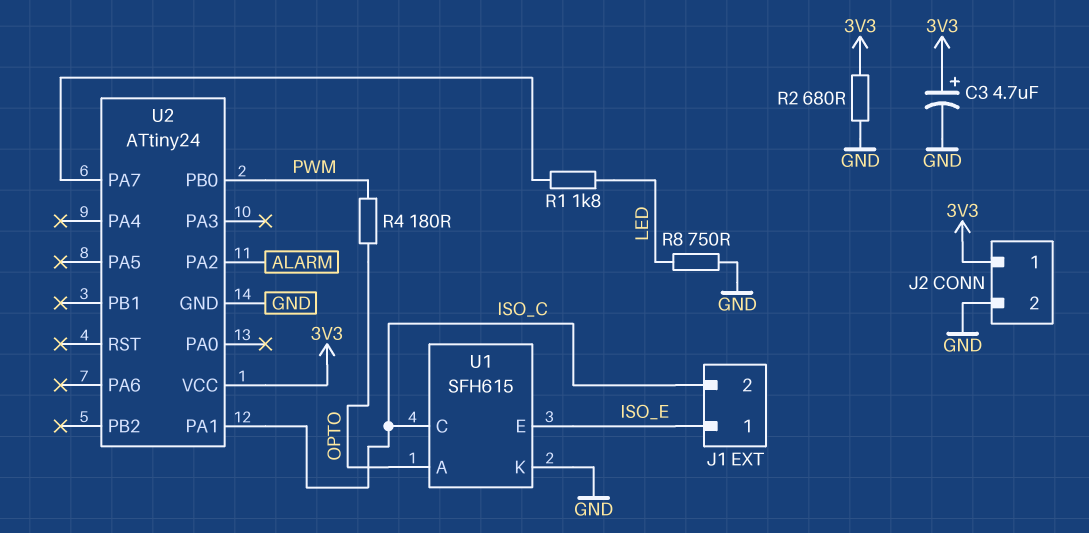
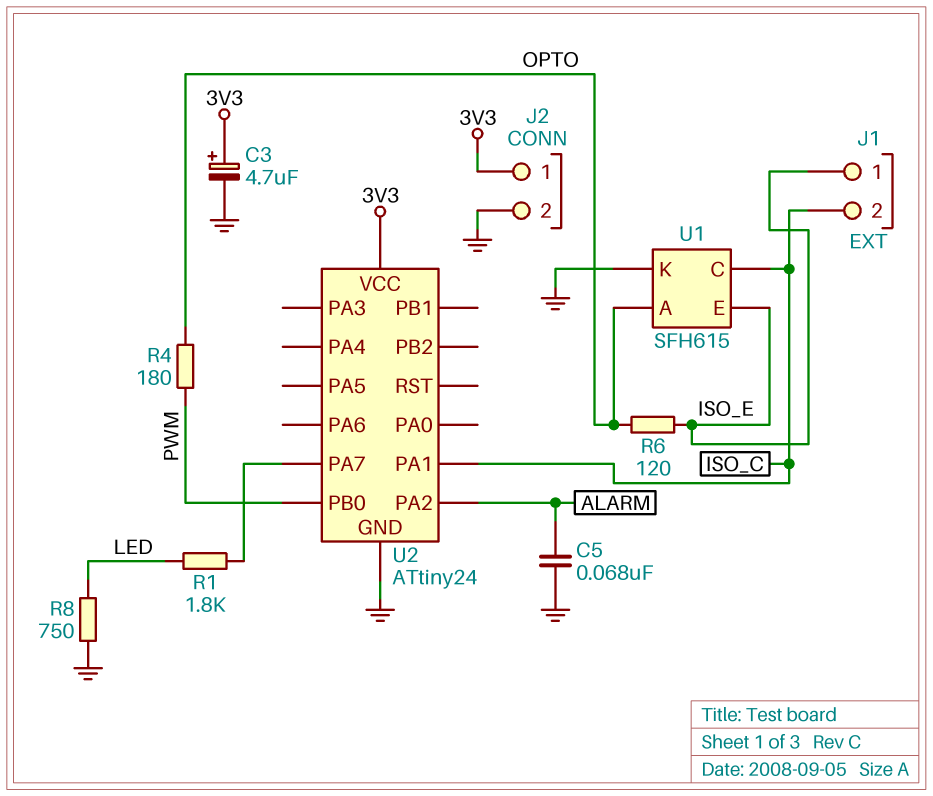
C5: none -> 68nF (ALARM, GND)
R2: 680 (3V3, GND) -> none
R6: none -> 120 (ISO_E, OPTO)

